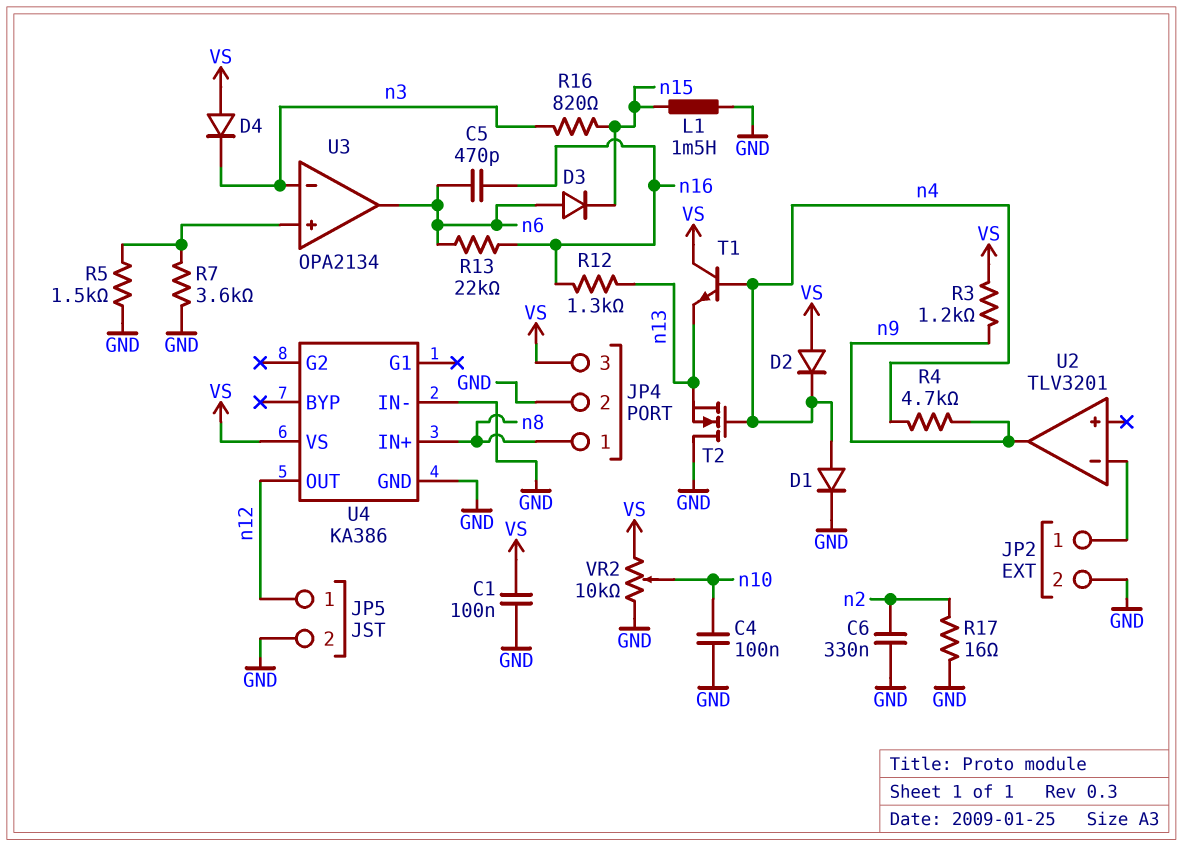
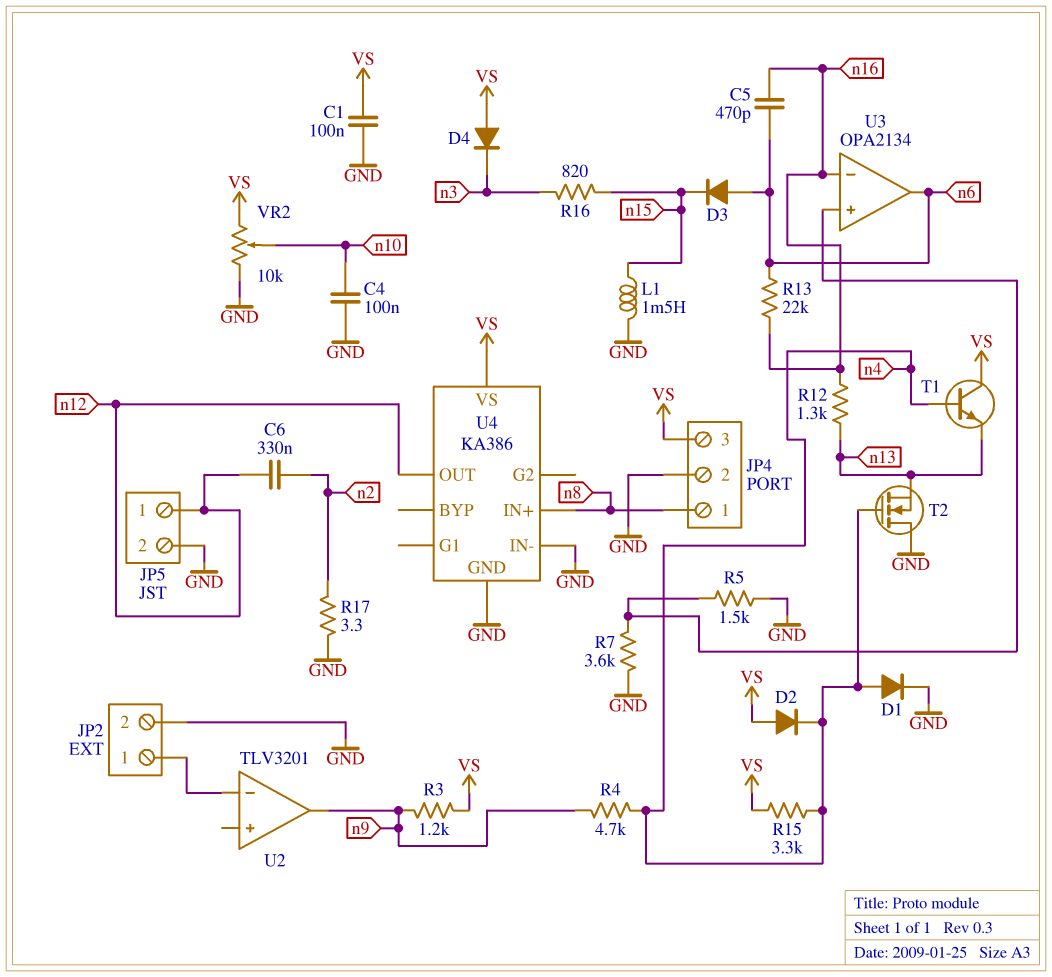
C6: 330nF (GND, n2) -> 330nF (n2, n12)
R15: none -> 3.3k (VS, n4)
R17: 16 (GND, n2) -> 3.3 (GND, n2)
U3 pin in-: n3 -> n16

